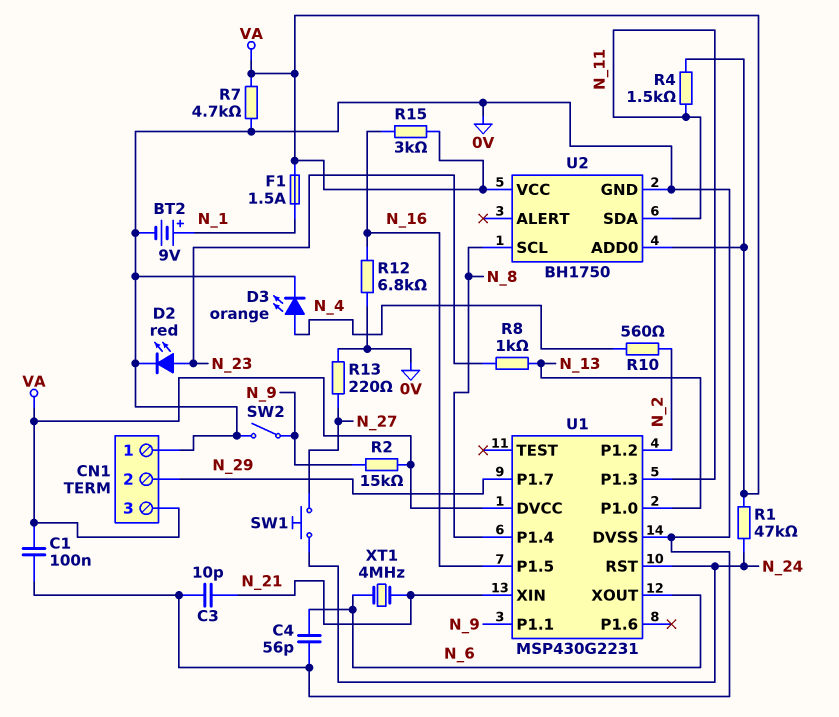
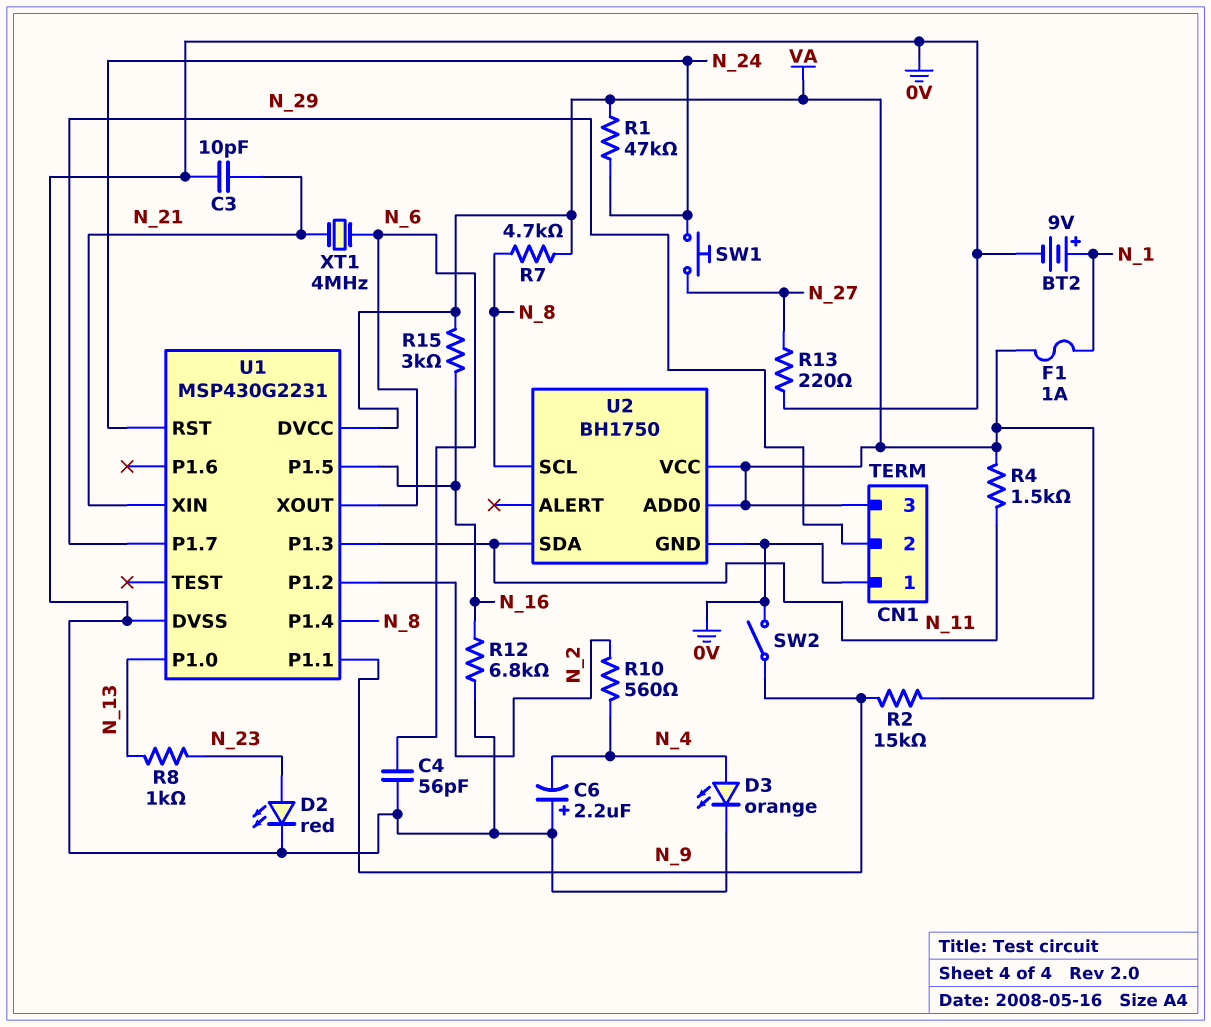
C1: 100nF (0V, VA) -> none
C6: none -> 2.2uF (plus 0V, minus N_4)
F1: 1.5A (N_1, VA) -> 1A (N_1, VA)
R7: 4.7k (0V, VA) -> 4.7k (N_8, VA)

